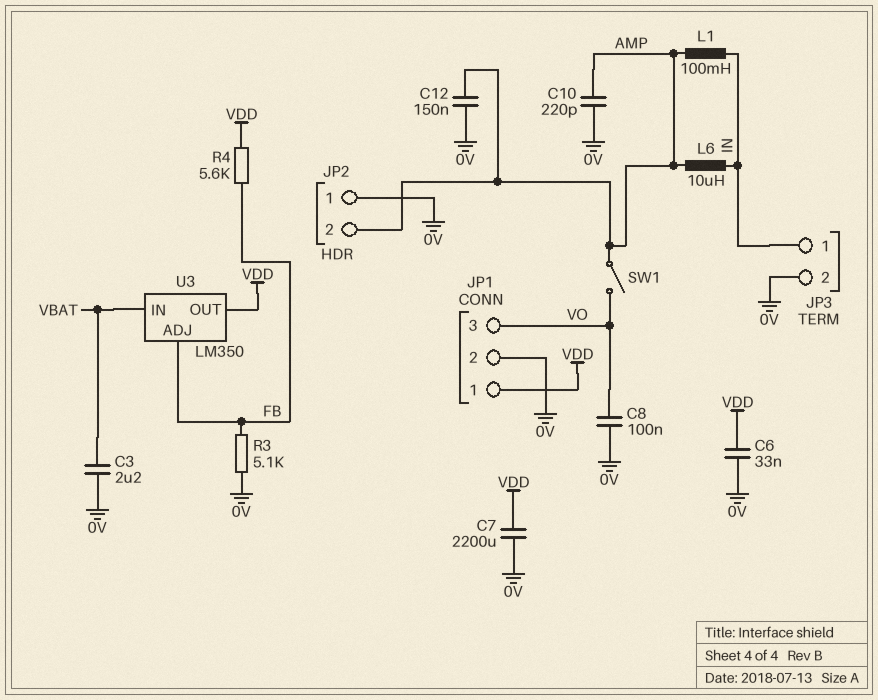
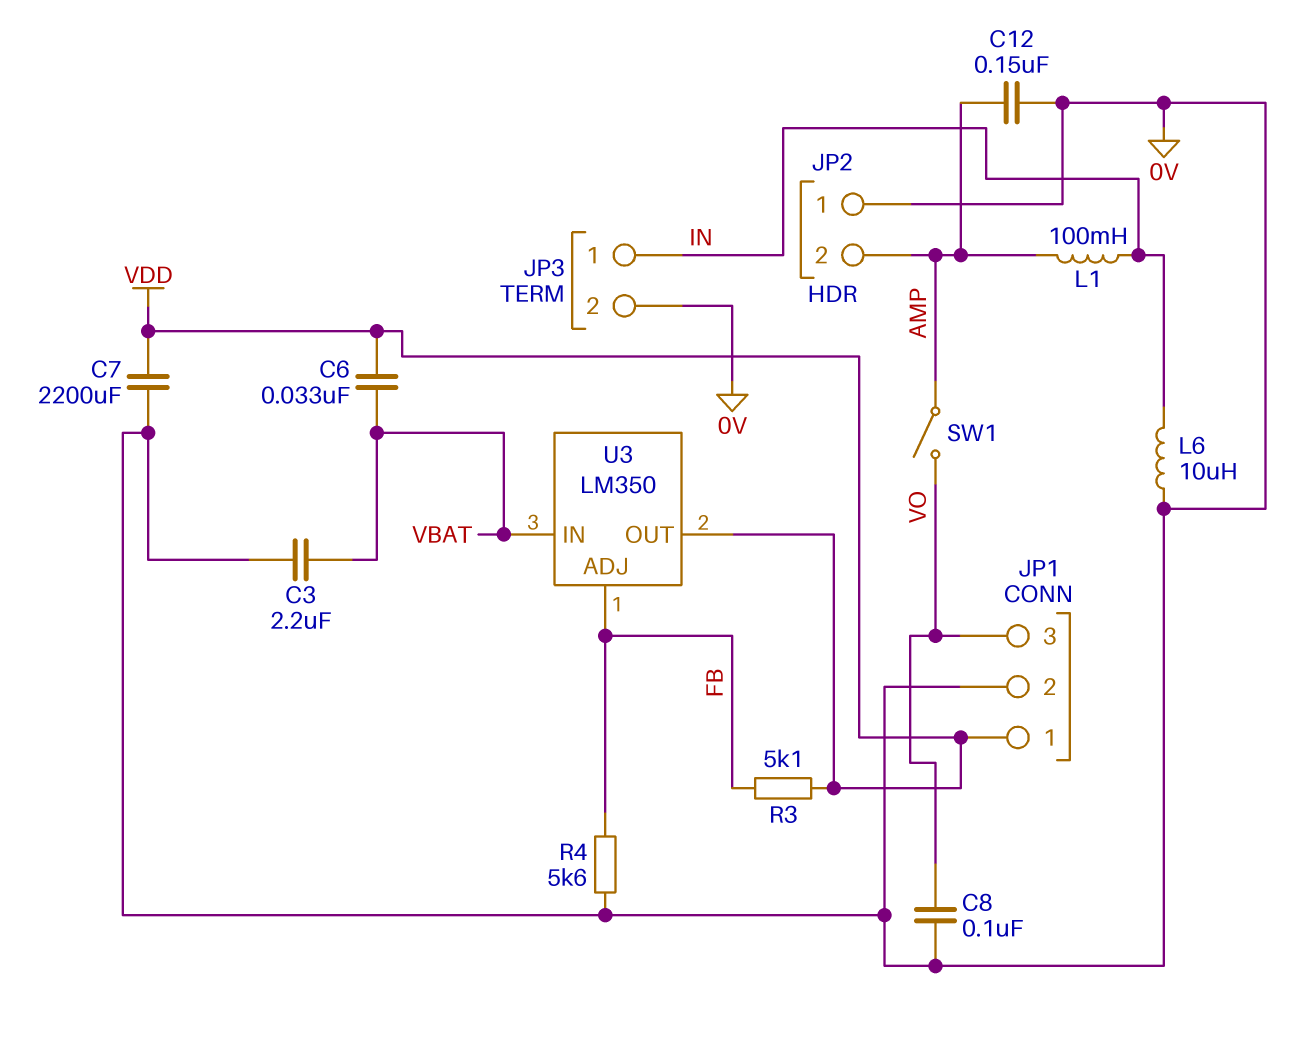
C6: 33nF (0V, VDD) -> 33nF (VBAT, VDD)
C10: 220pF (0V, AMP) -> none
L6: 10uH (AMP, IN) -> 10uH (0V, IN)
R3: 5.1k (0V, FB) -> 5.1k (FB, VDD)
R4: 5.6k (FB, VDD) -> 5.6k (0V, FB)

